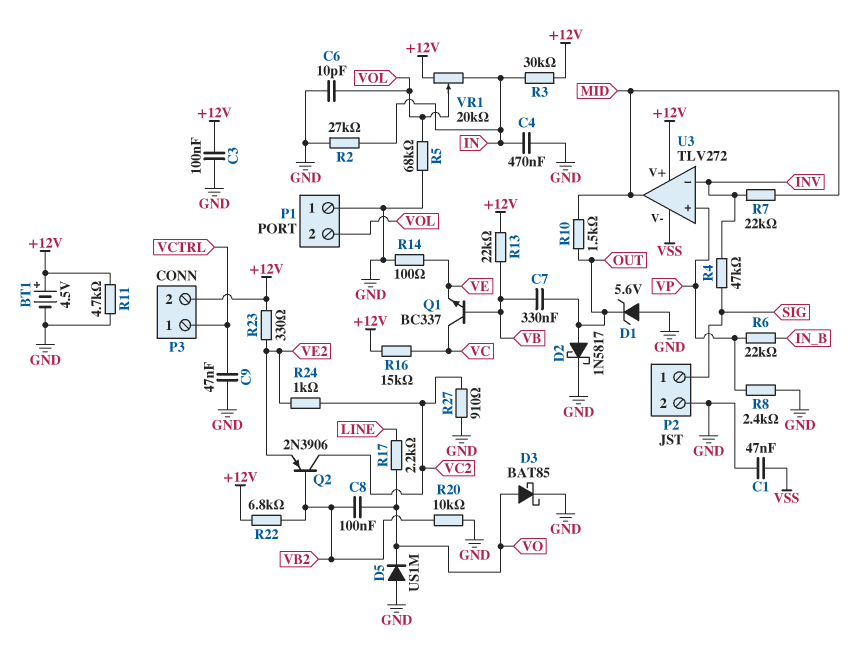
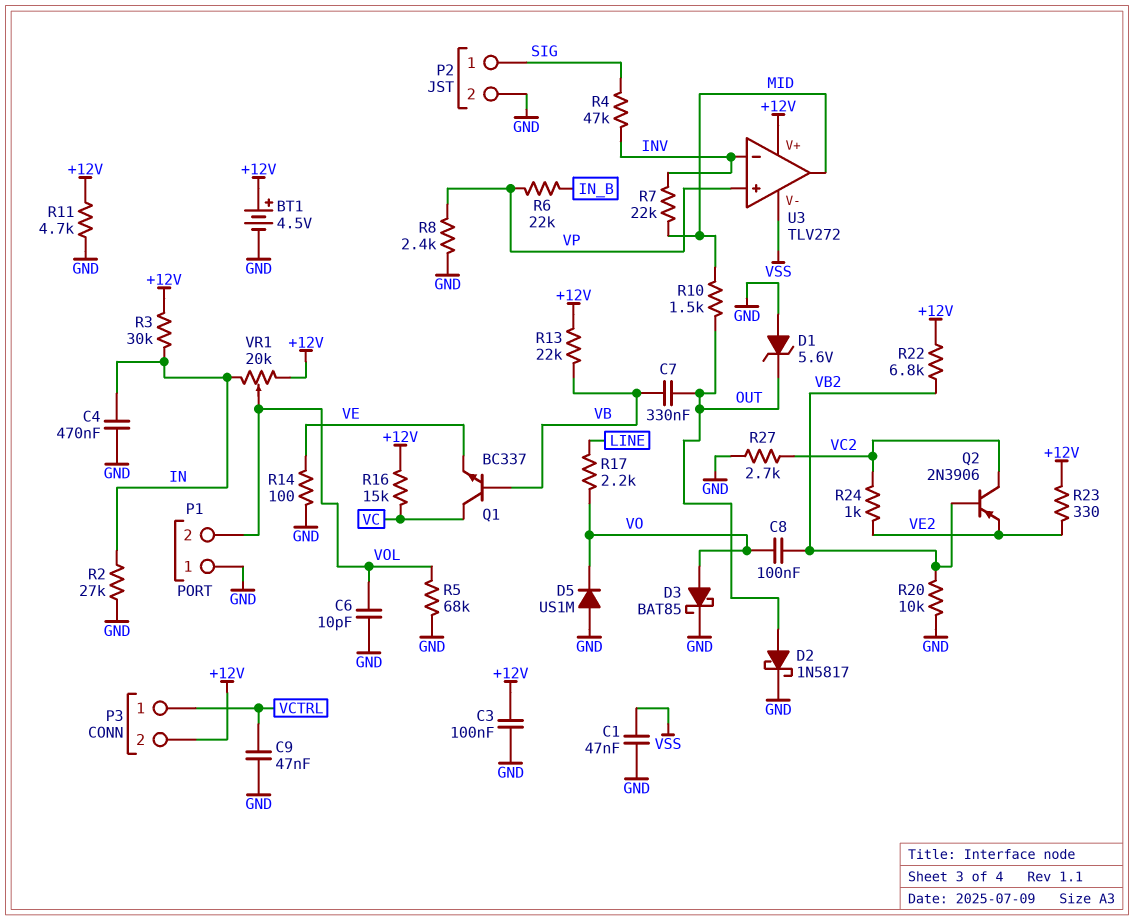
R27: 910 (GND, VC2) -> 2.7k (GND, VC2)

